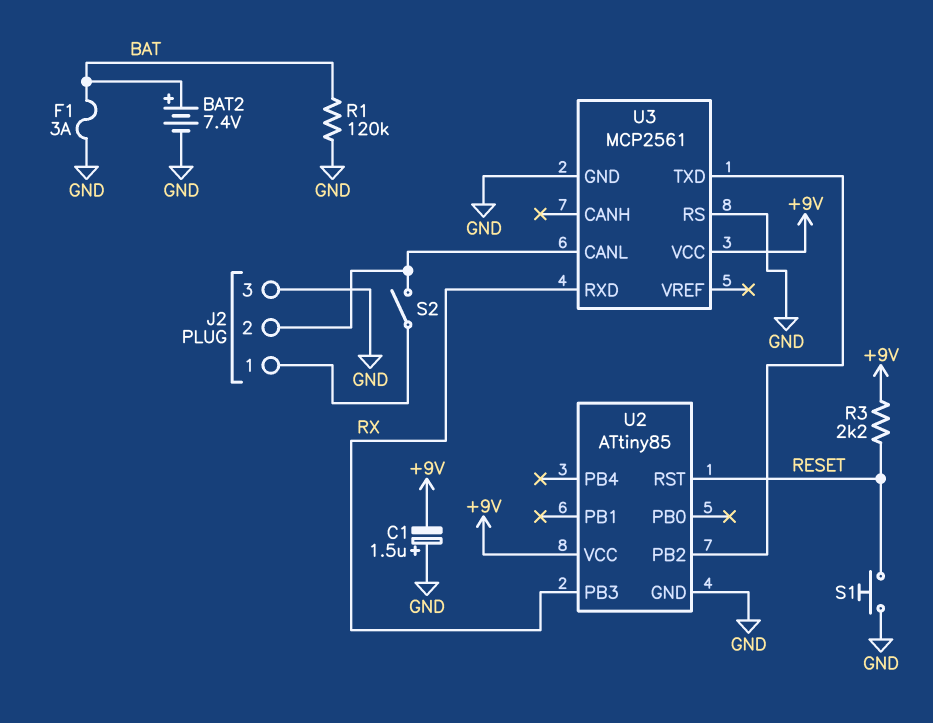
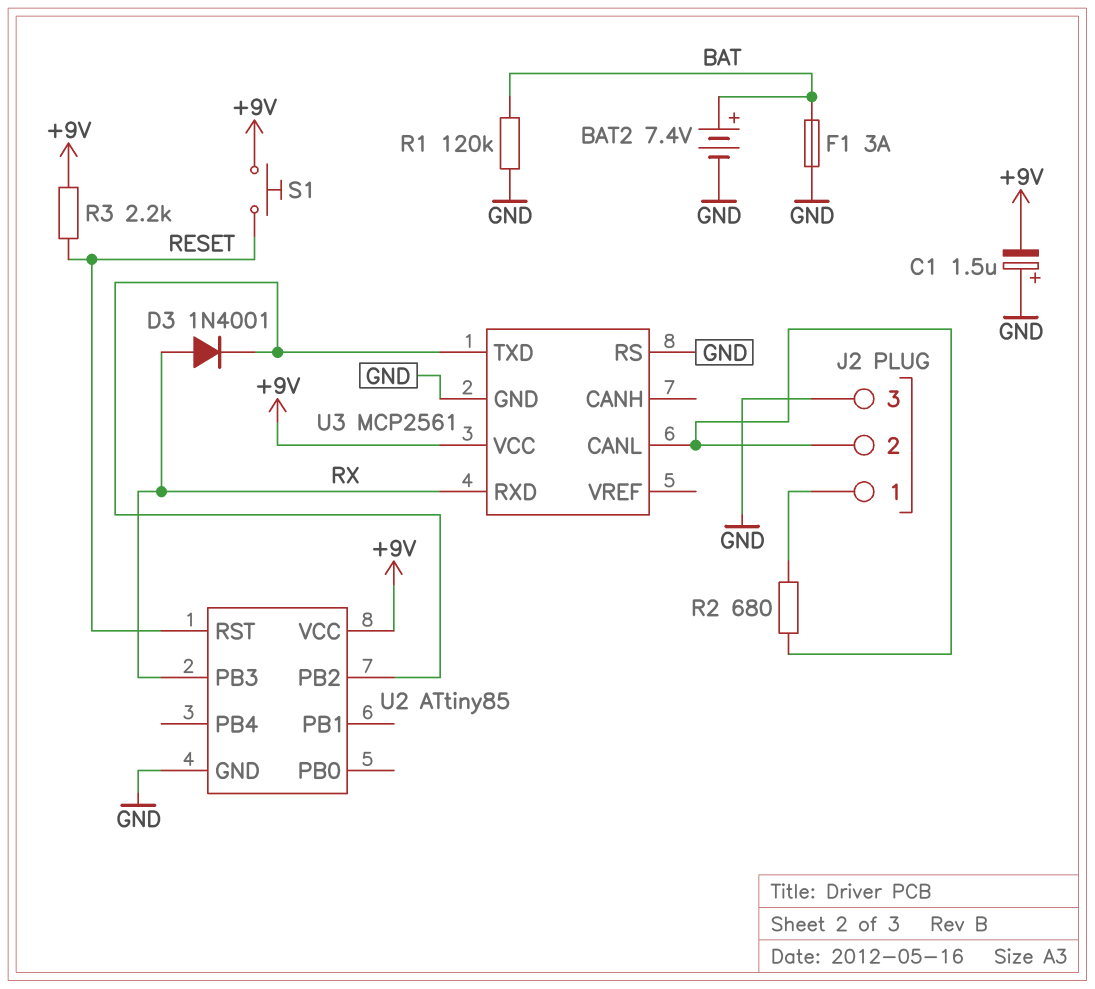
D3: none -> diode 1N4001 (A RX, K U2/PB2)
R2: none -> 680 (J2/1, J2/2)
S1: button (GND, RESET) -> button (+9V, RESET)
S2: switch (J2/1, J2/2) -> none

